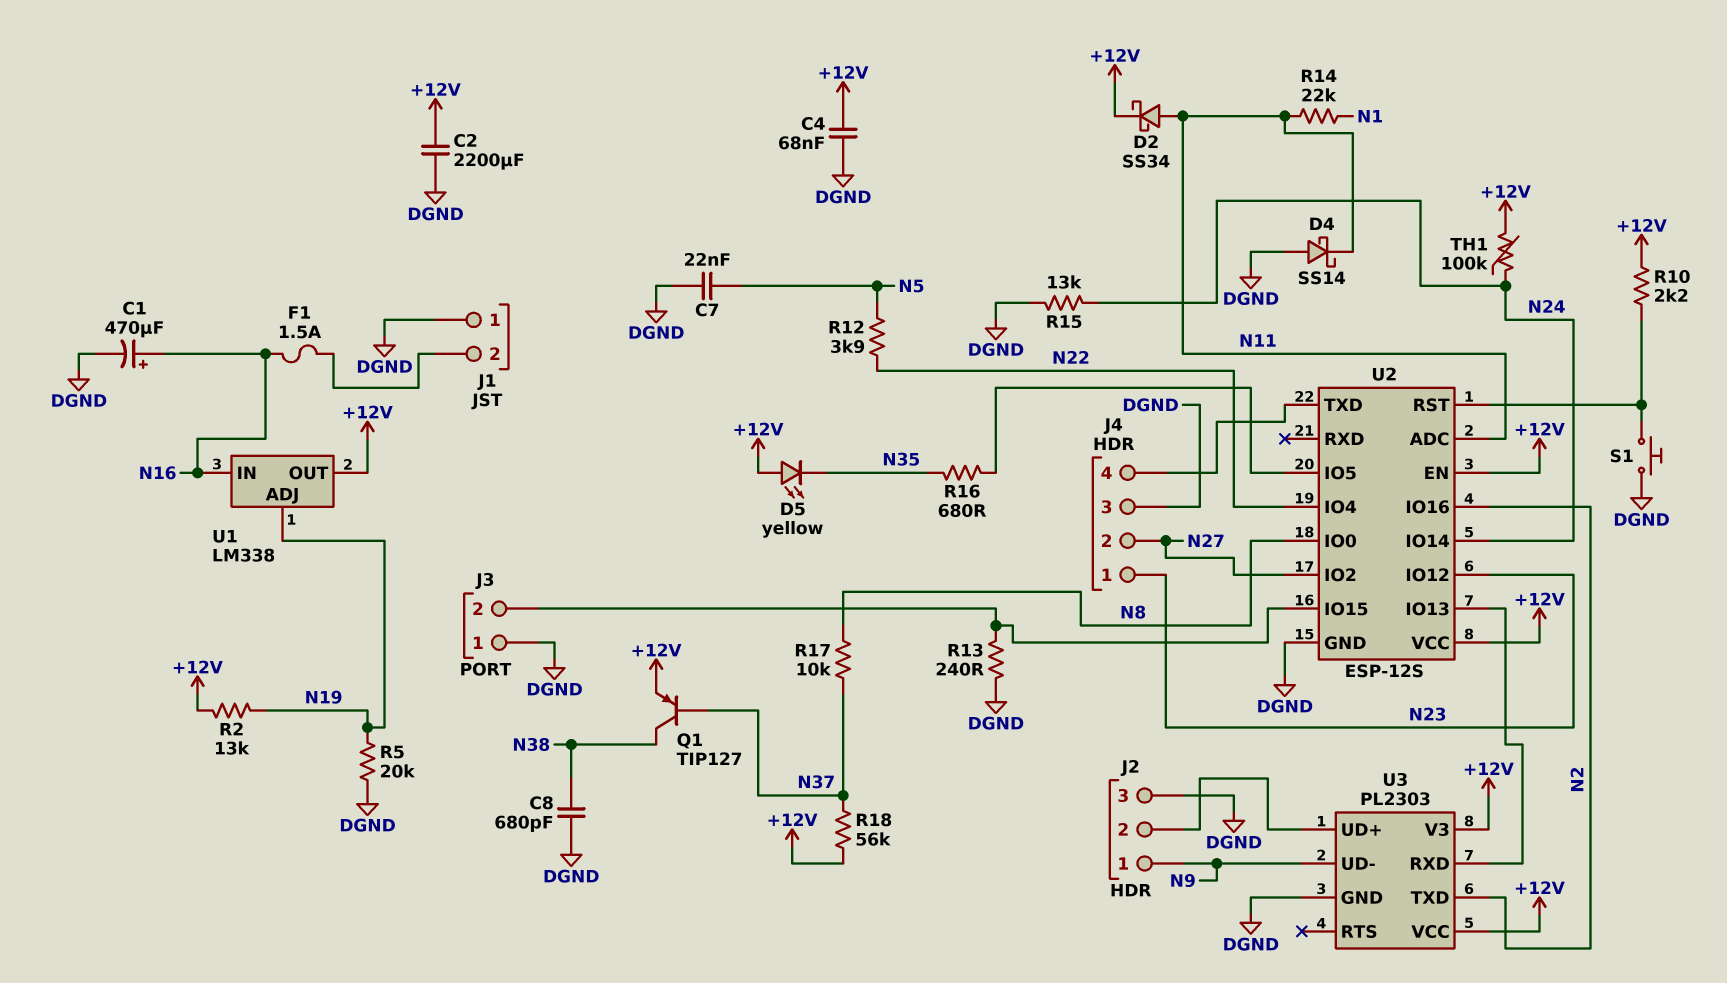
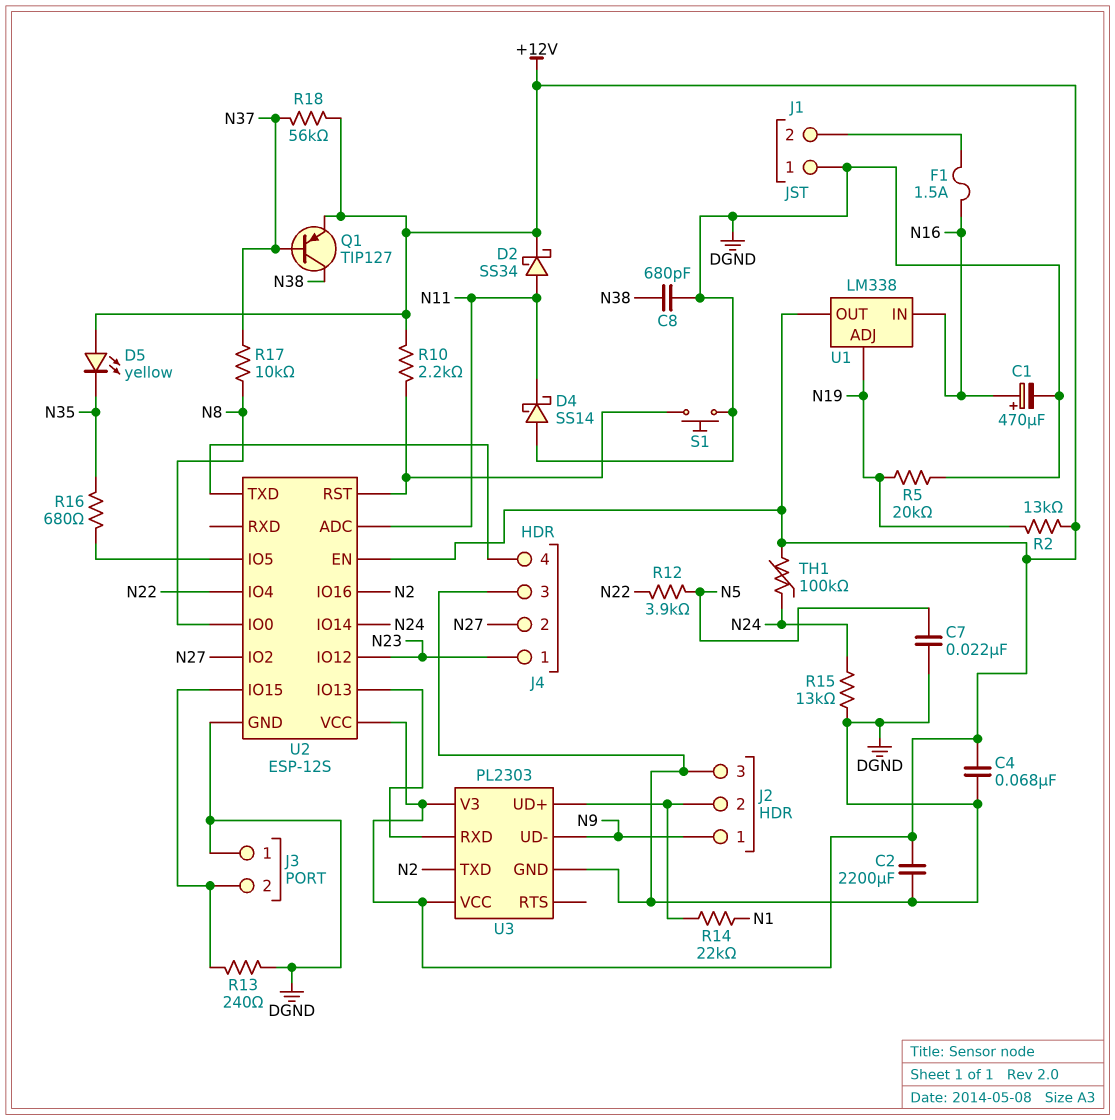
R14: 22k (N1, N11) -> 22k (J2/2, N1)

